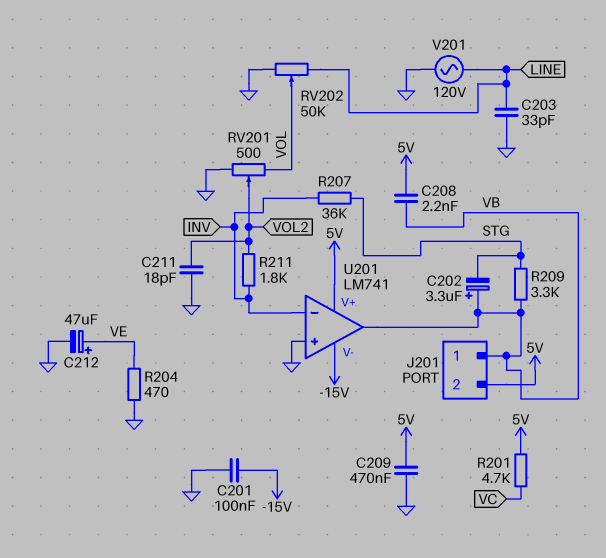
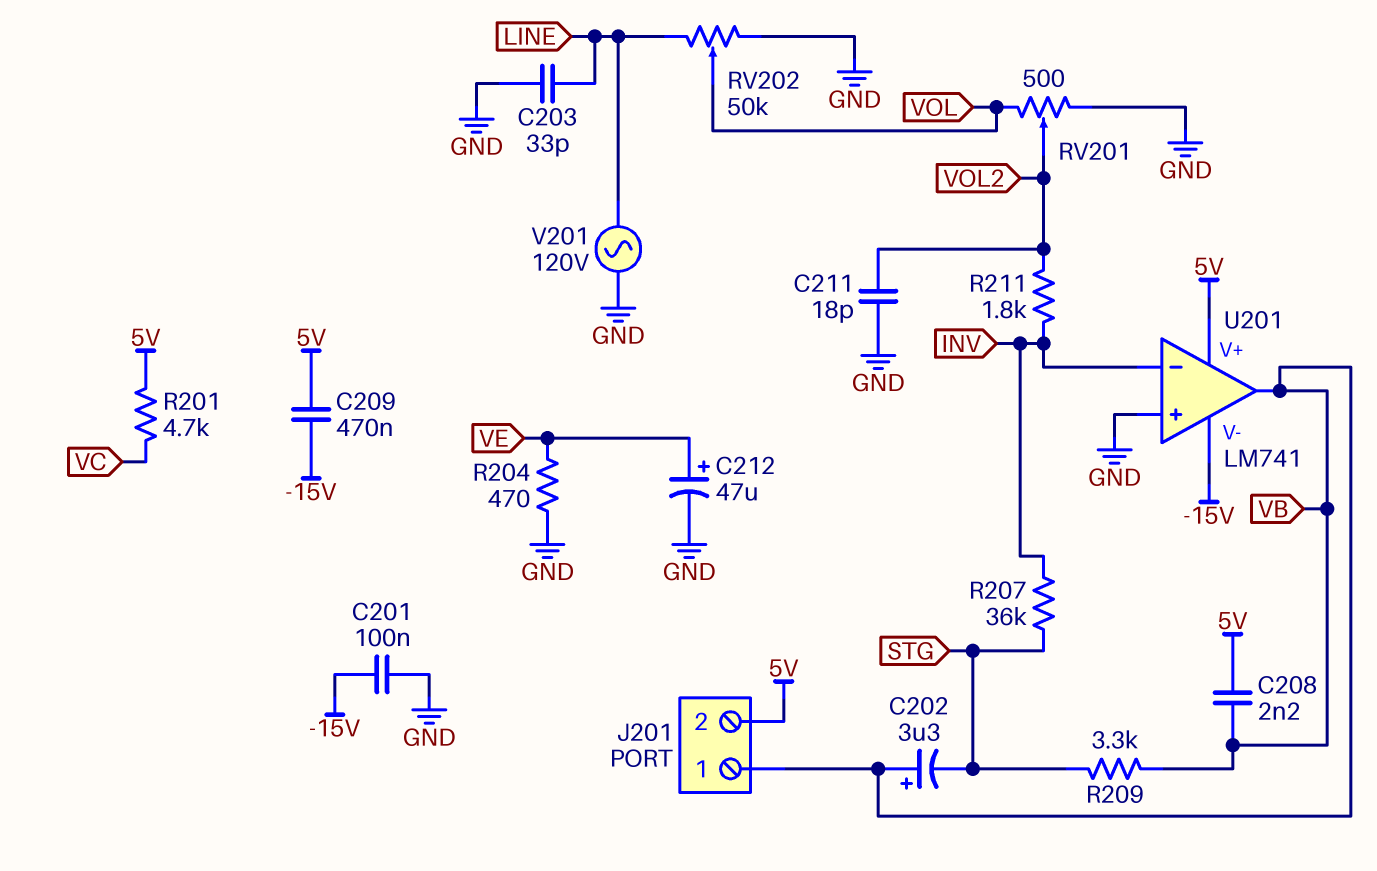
C209: 470nF (5V, GND) -> 470nF (-15V, 5V)

